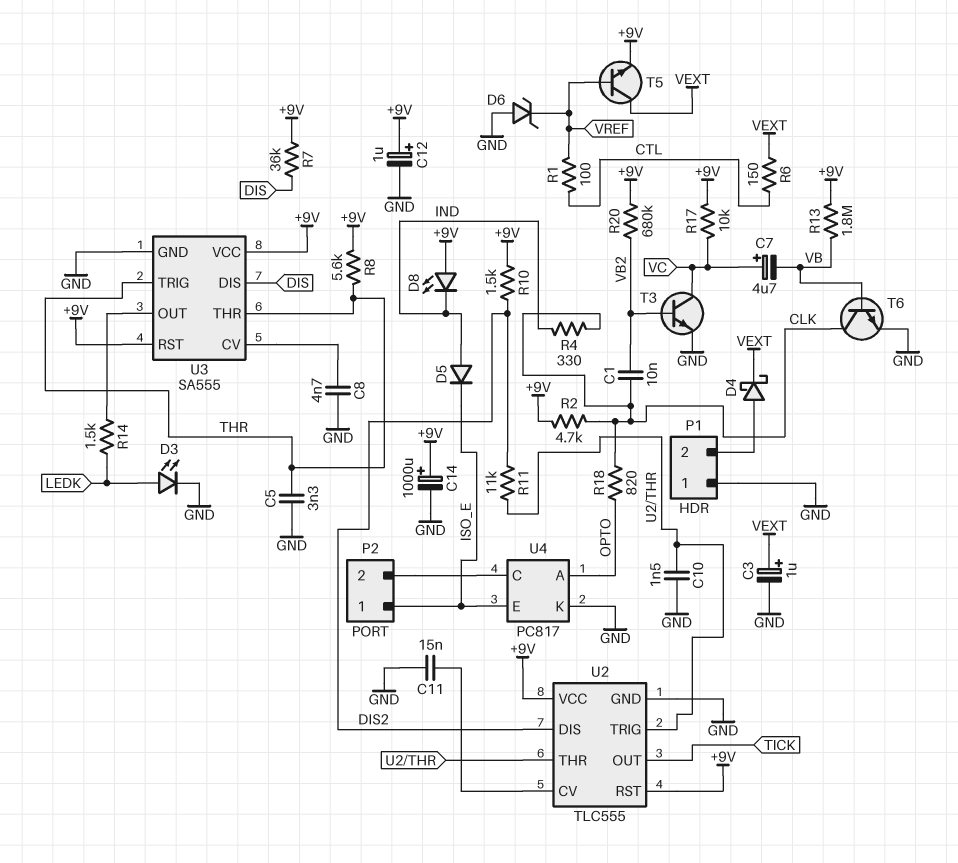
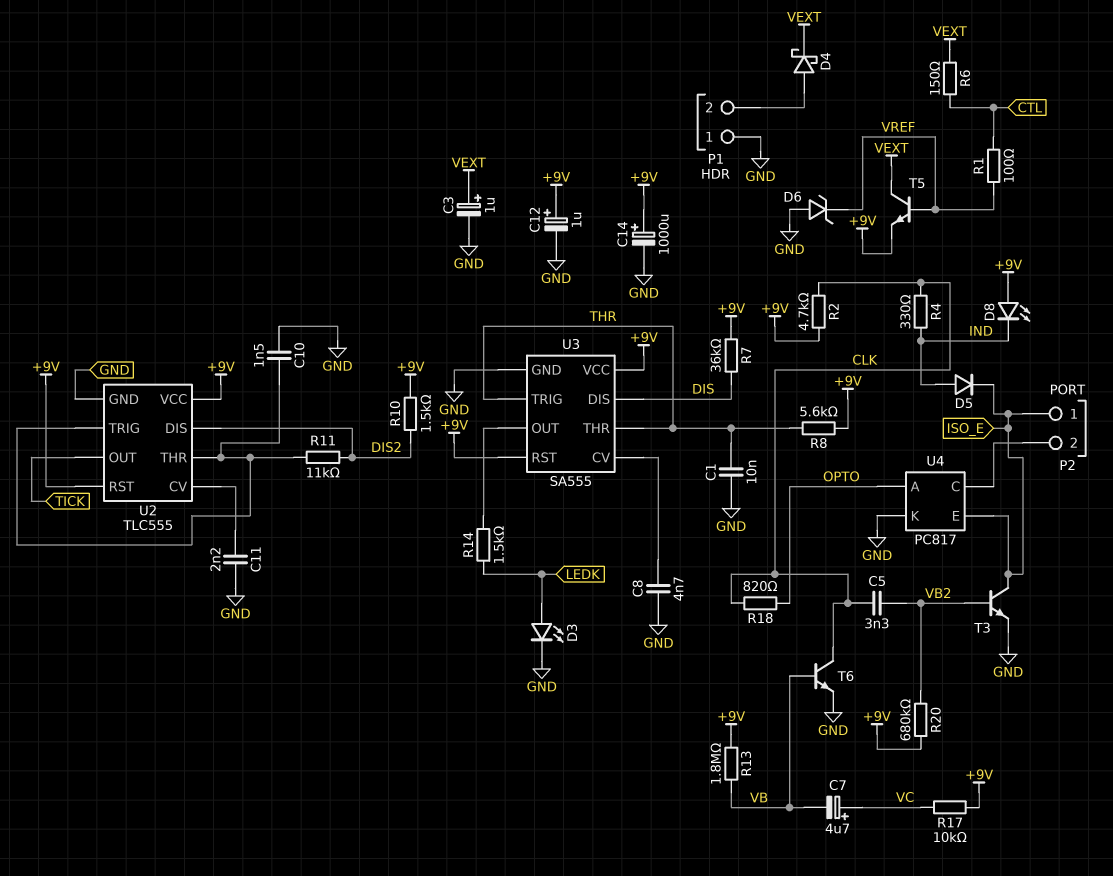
C1: 10nF (CLK, VB2) -> 10nF (GND, THR)
C5: 3.3nF (GND, THR) -> 3.3nF (CLK, VB2)
C11: 15nF (GND, U2/CV) -> 2.2nF (GND, U2/CV)
T3: NPN (B VB2, C VC, E GND) -> NPN (B VB2, C ISO_E, E GND)

